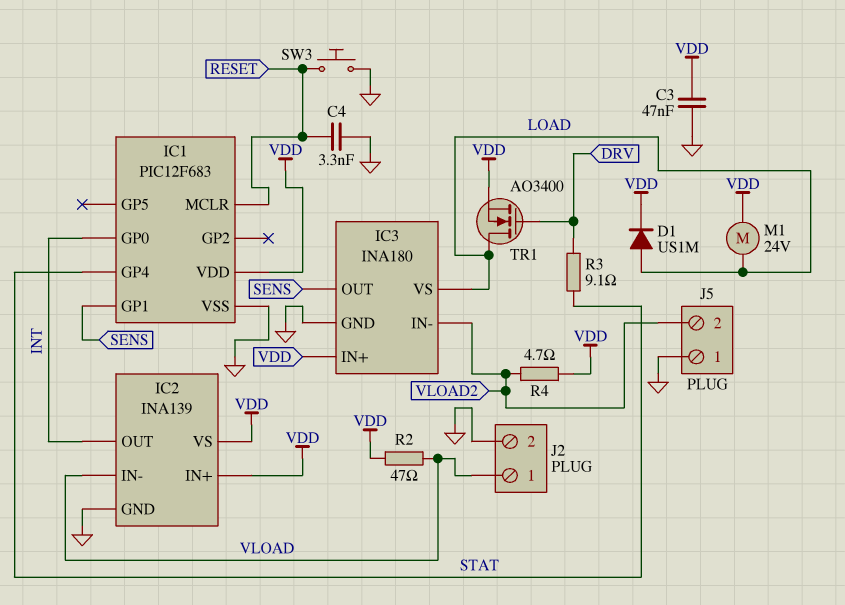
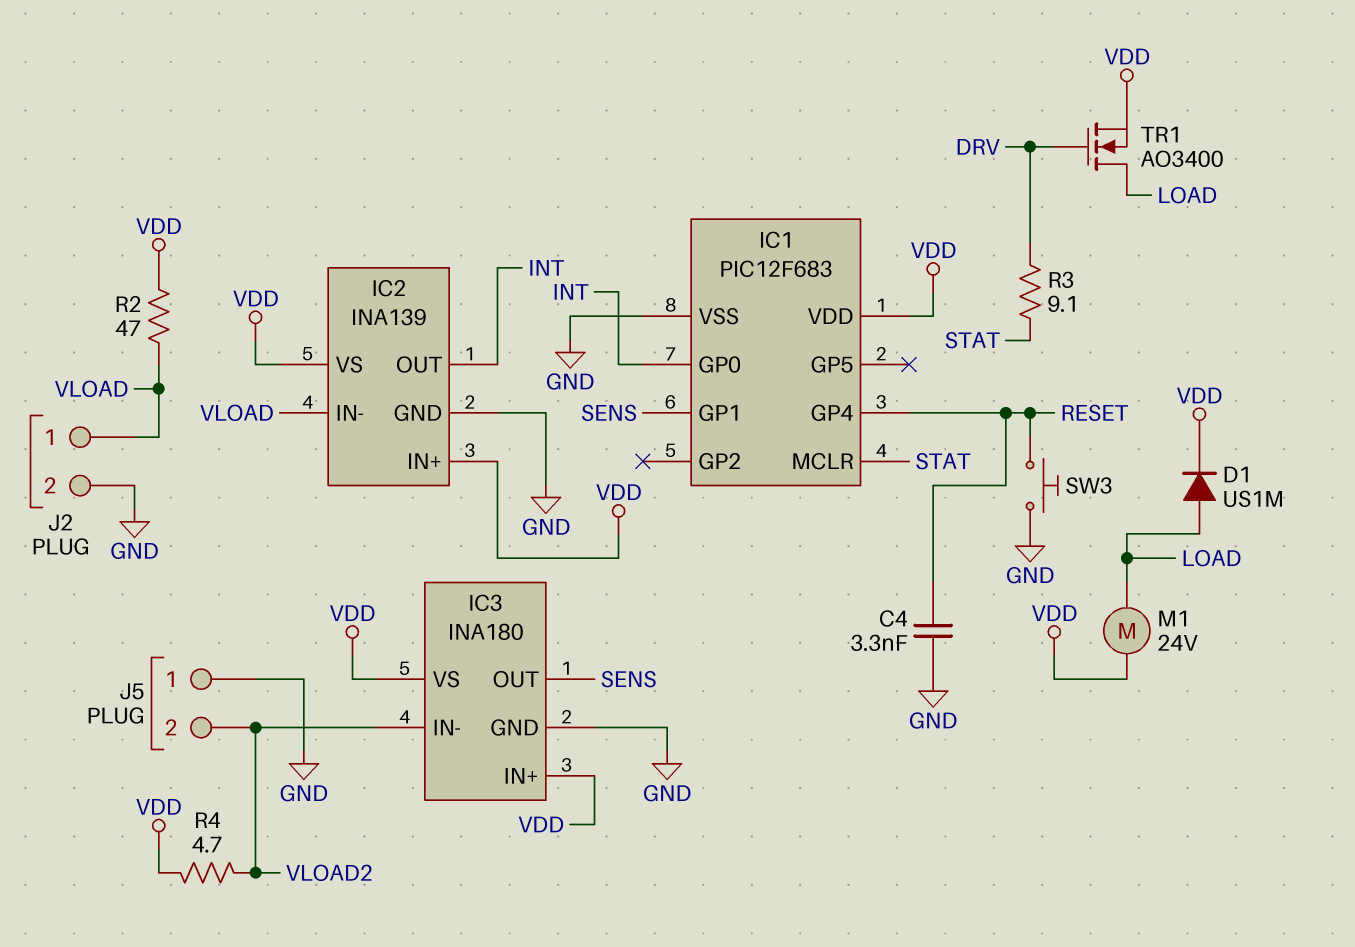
C3: 47nF (GND, VDD) -> none
IC1 pin GP4: STAT -> RESET
IC1 pin MCLR: RESET -> STAT
IC3 pin VS: LOAD -> VDD

